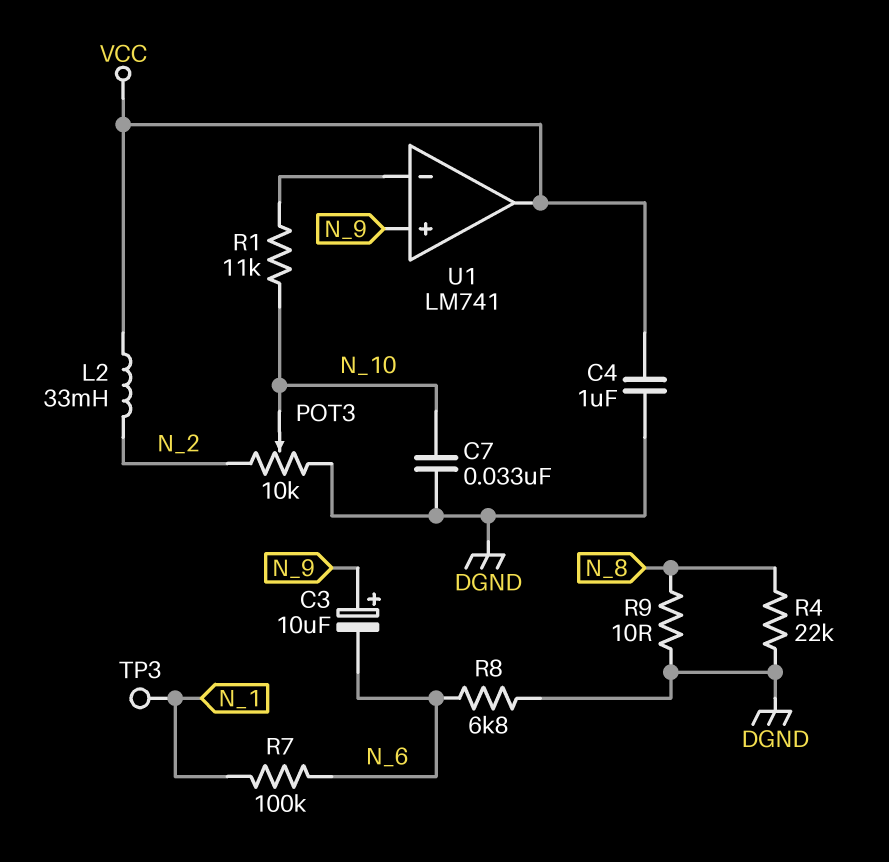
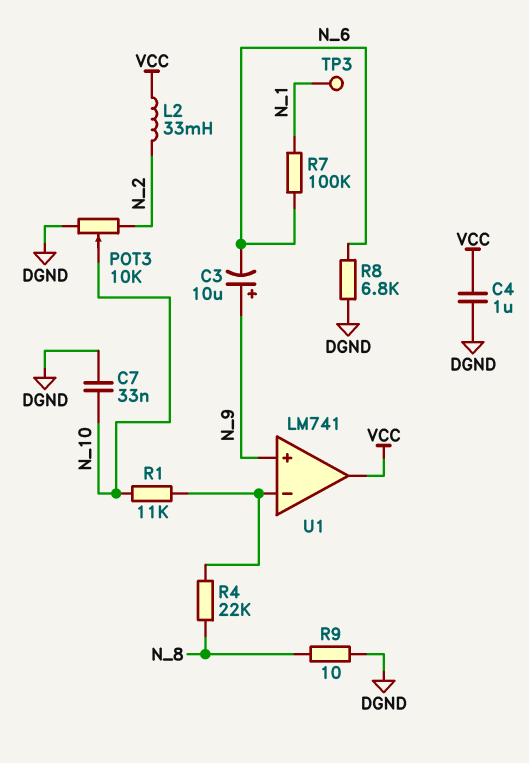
R4: 22k (DGND, N_8) -> 22k (N_8, U1/in-)

